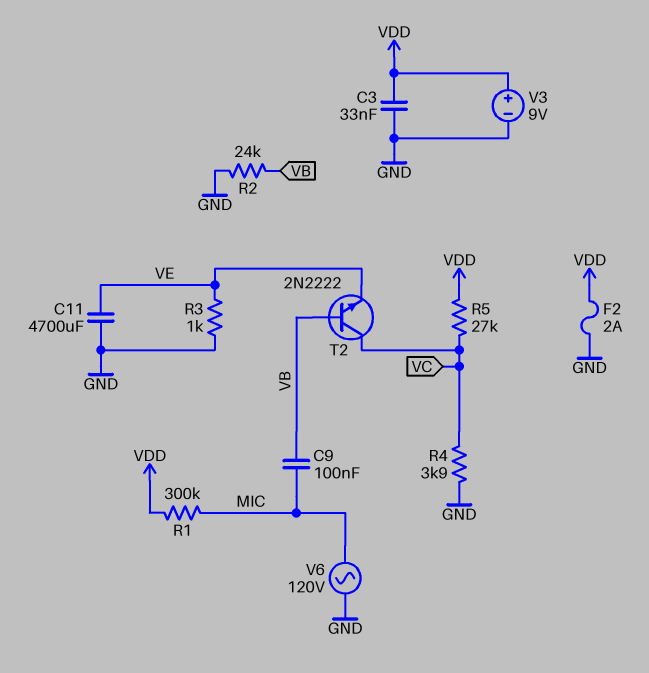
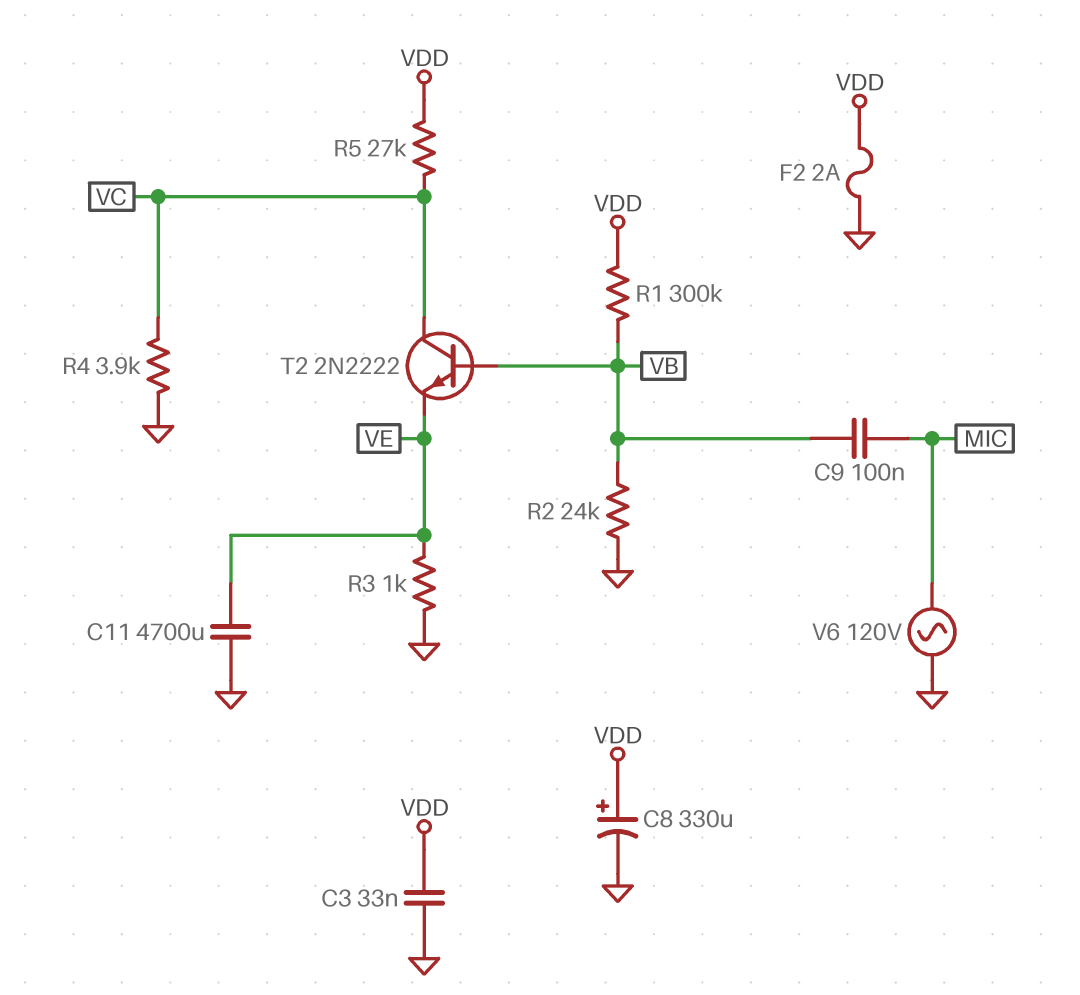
C8: none -> 330uF (plus VDD, minus GND)
R1: 300k (MIC, VDD) -> 300k (VB, VDD)
V3: 9V (plus VDD, minus GND) -> none

